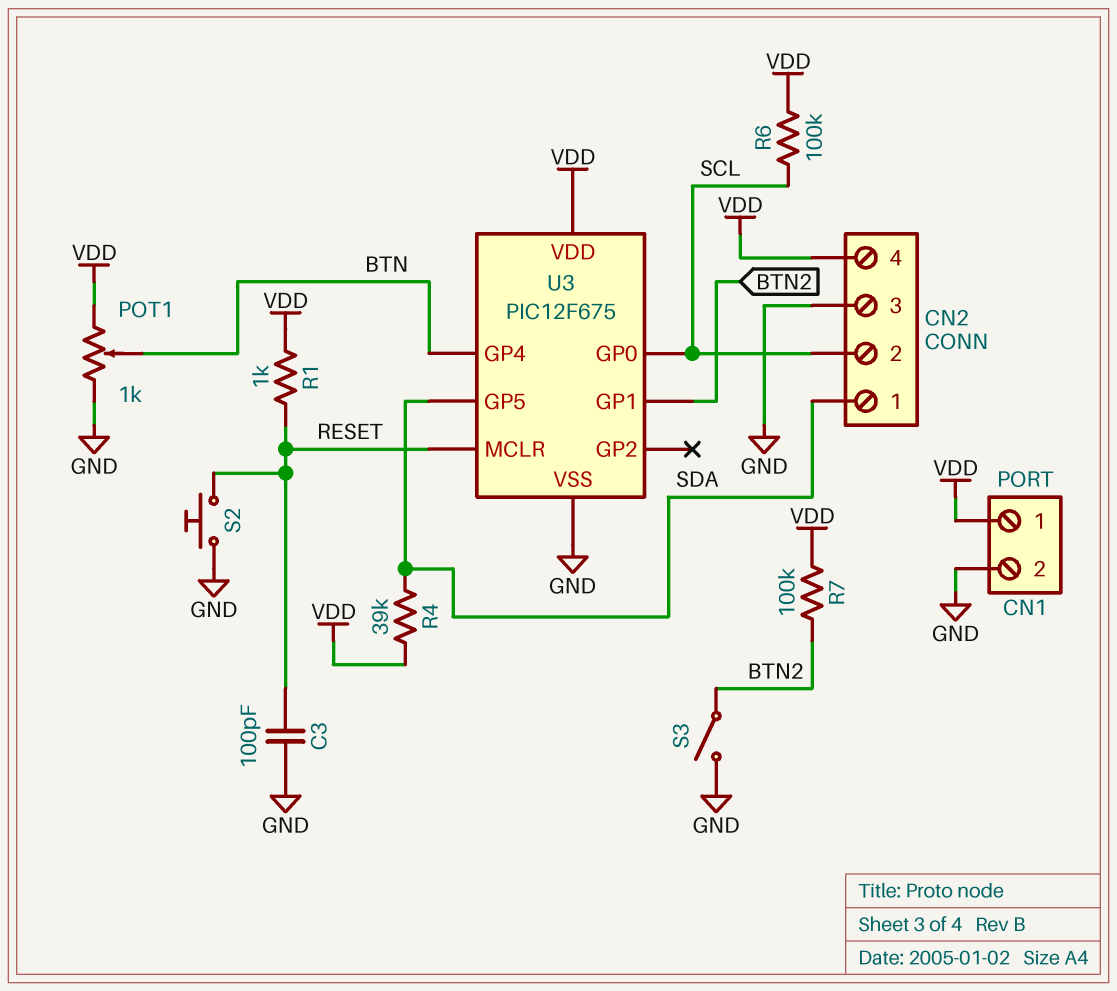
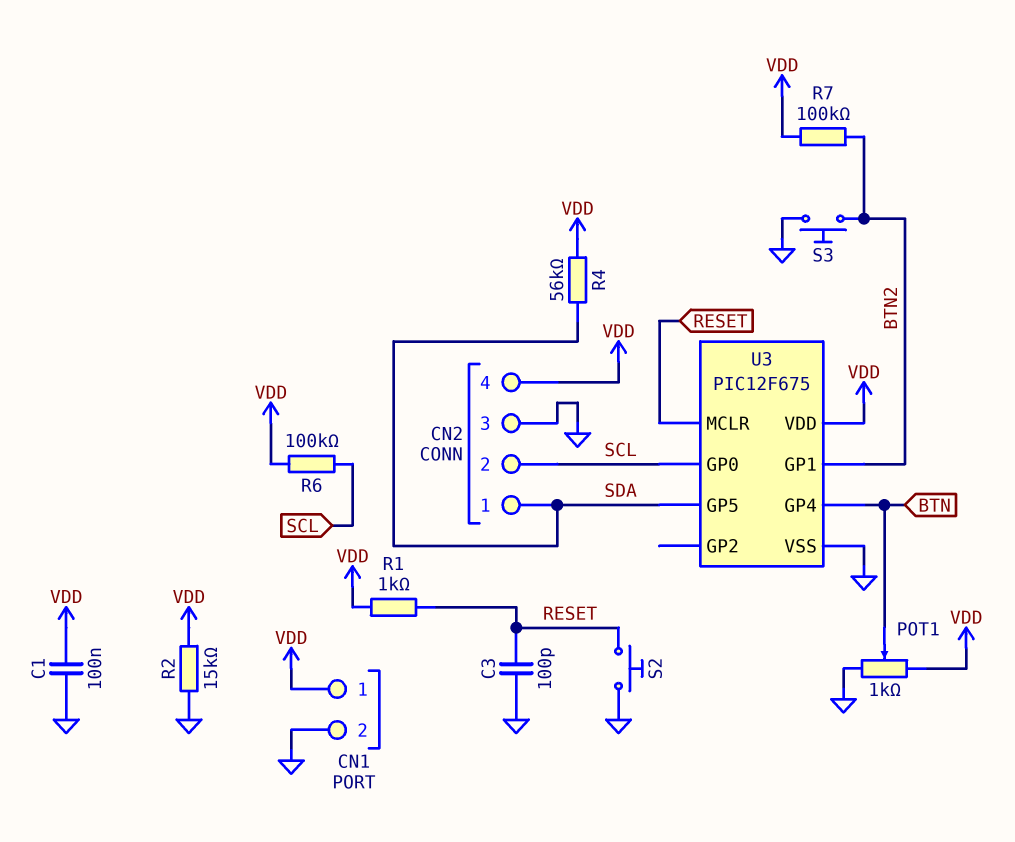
C1: none -> 100nF (GND, VDD)
R2: none -> 15k (GND, VDD)
R4: 39k (SDA, VDD) -> 56k (SDA, VDD)
S3: switch (BTN2, GND) -> button (BTN2, GND)

